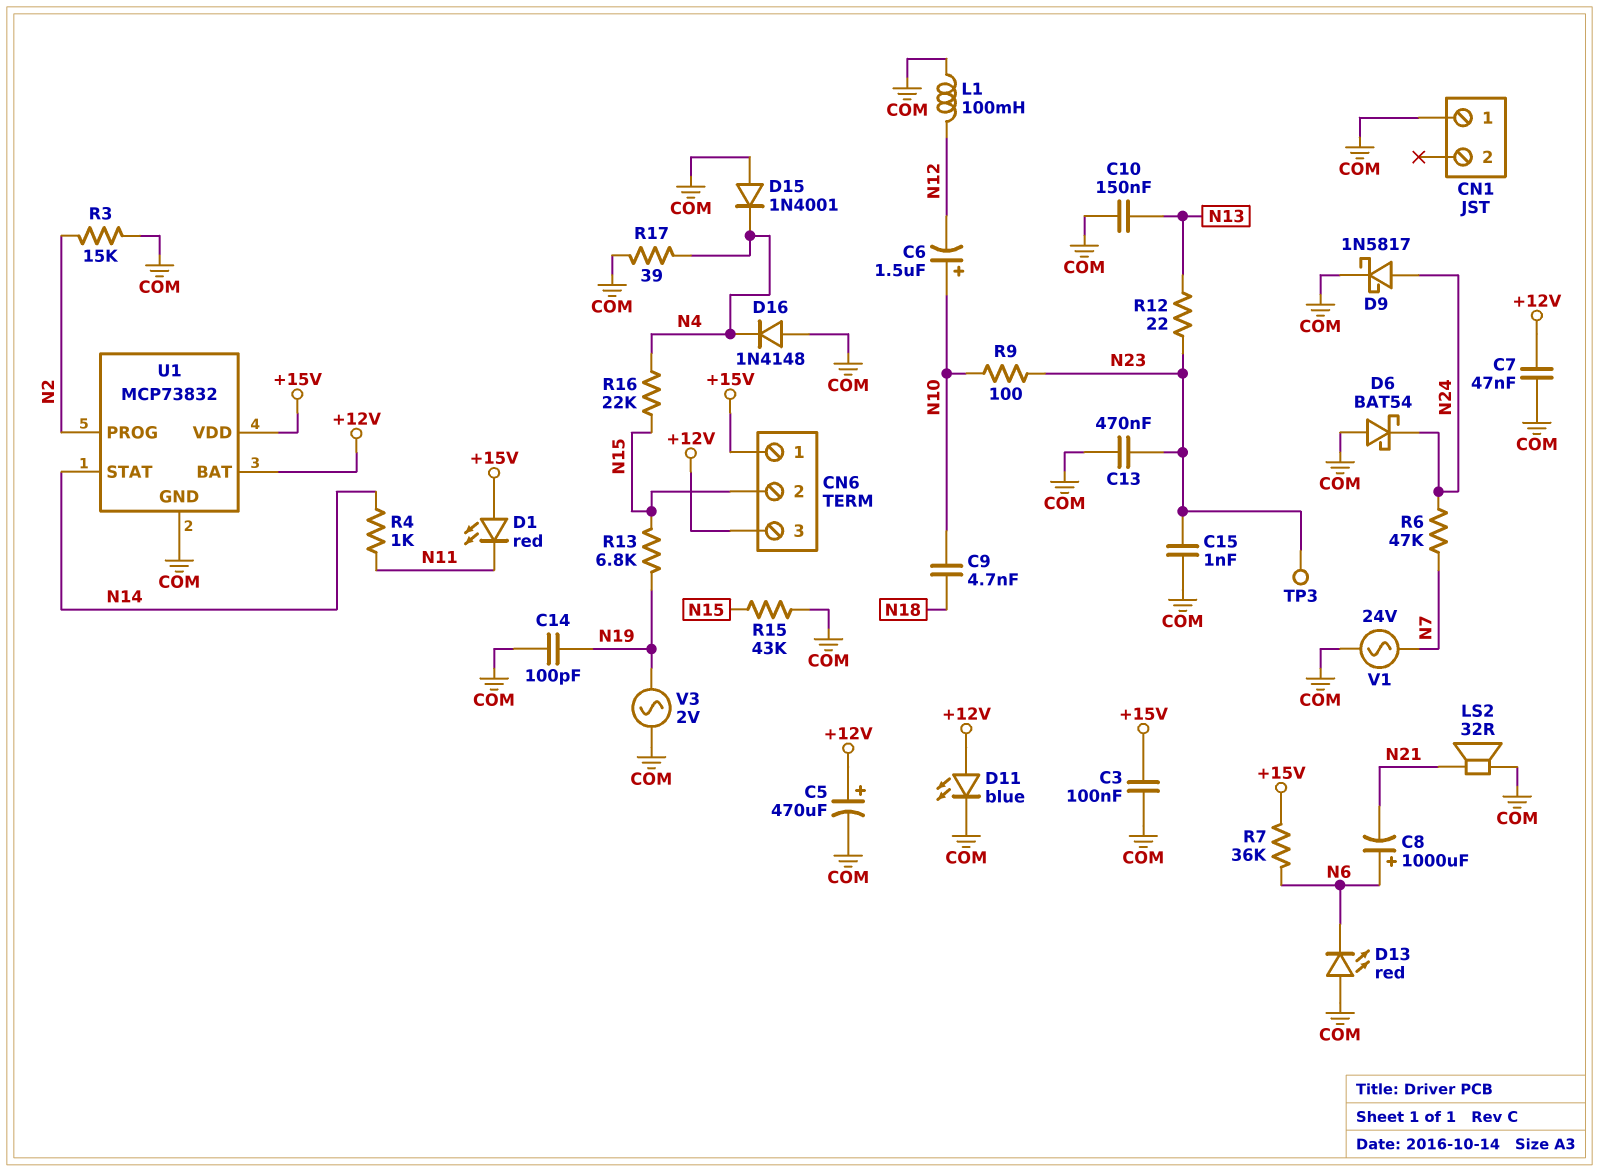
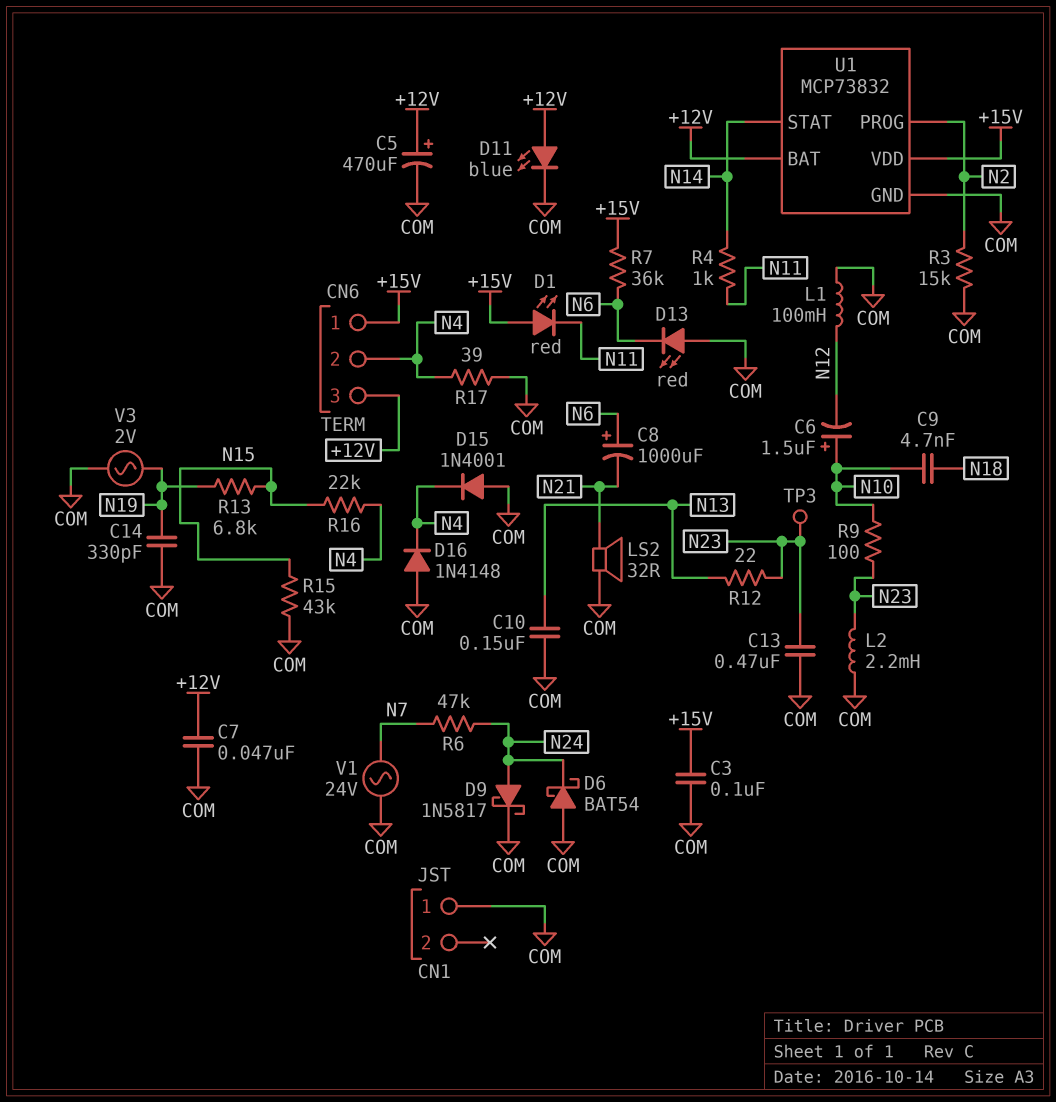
C14: 100pF (COM, N19) -> 330pF (COM, N19)
C15: 1nF (COM, N23) -> none
CN6 pin 2: N15 -> N4
L2: none -> 2.2mH (COM, N23)

